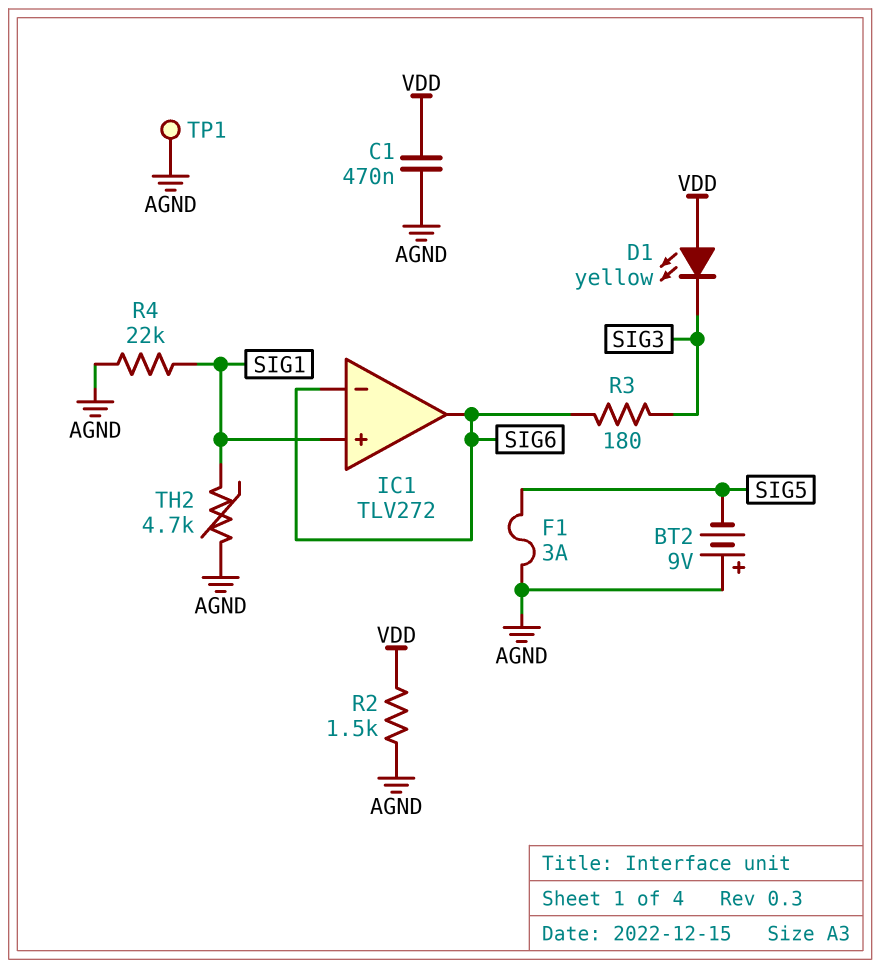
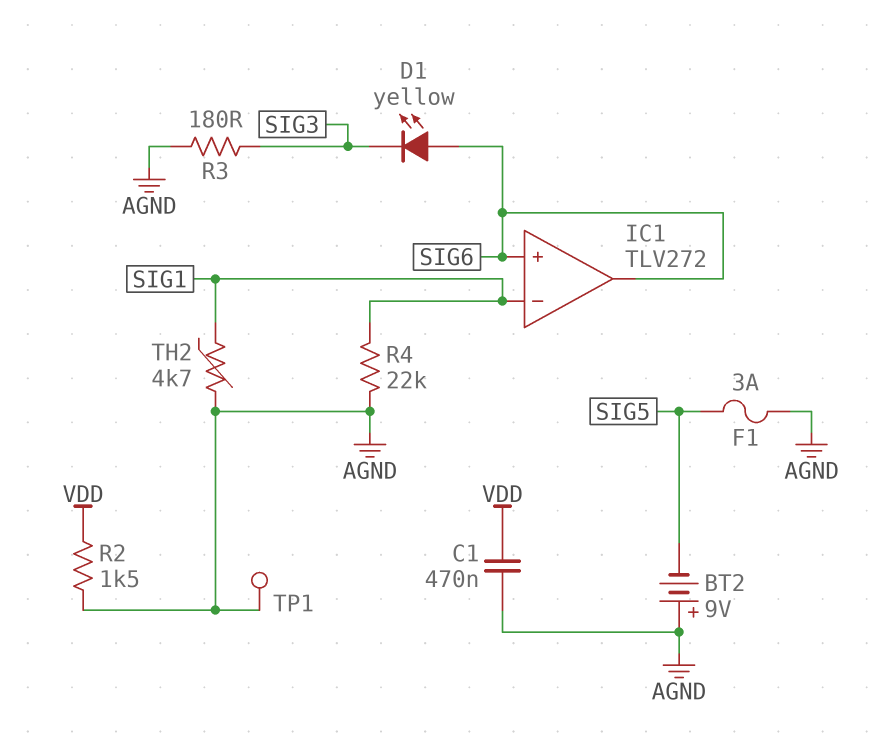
D1: LED yellow (A VDD, K SIG3) -> LED yellow (A SIG6, K SIG3)
IC1 pin in+: SIG1 -> SIG6
IC1 pin in-: SIG6 -> SIG1
R3: 180 (SIG3, SIG6) -> 180 (AGND, SIG3)

